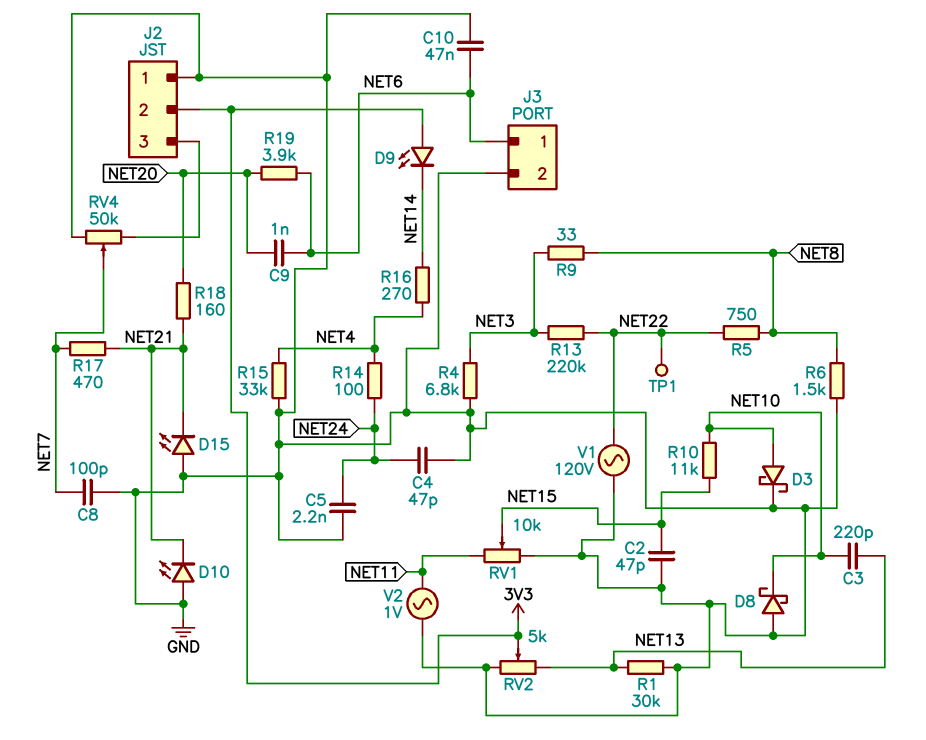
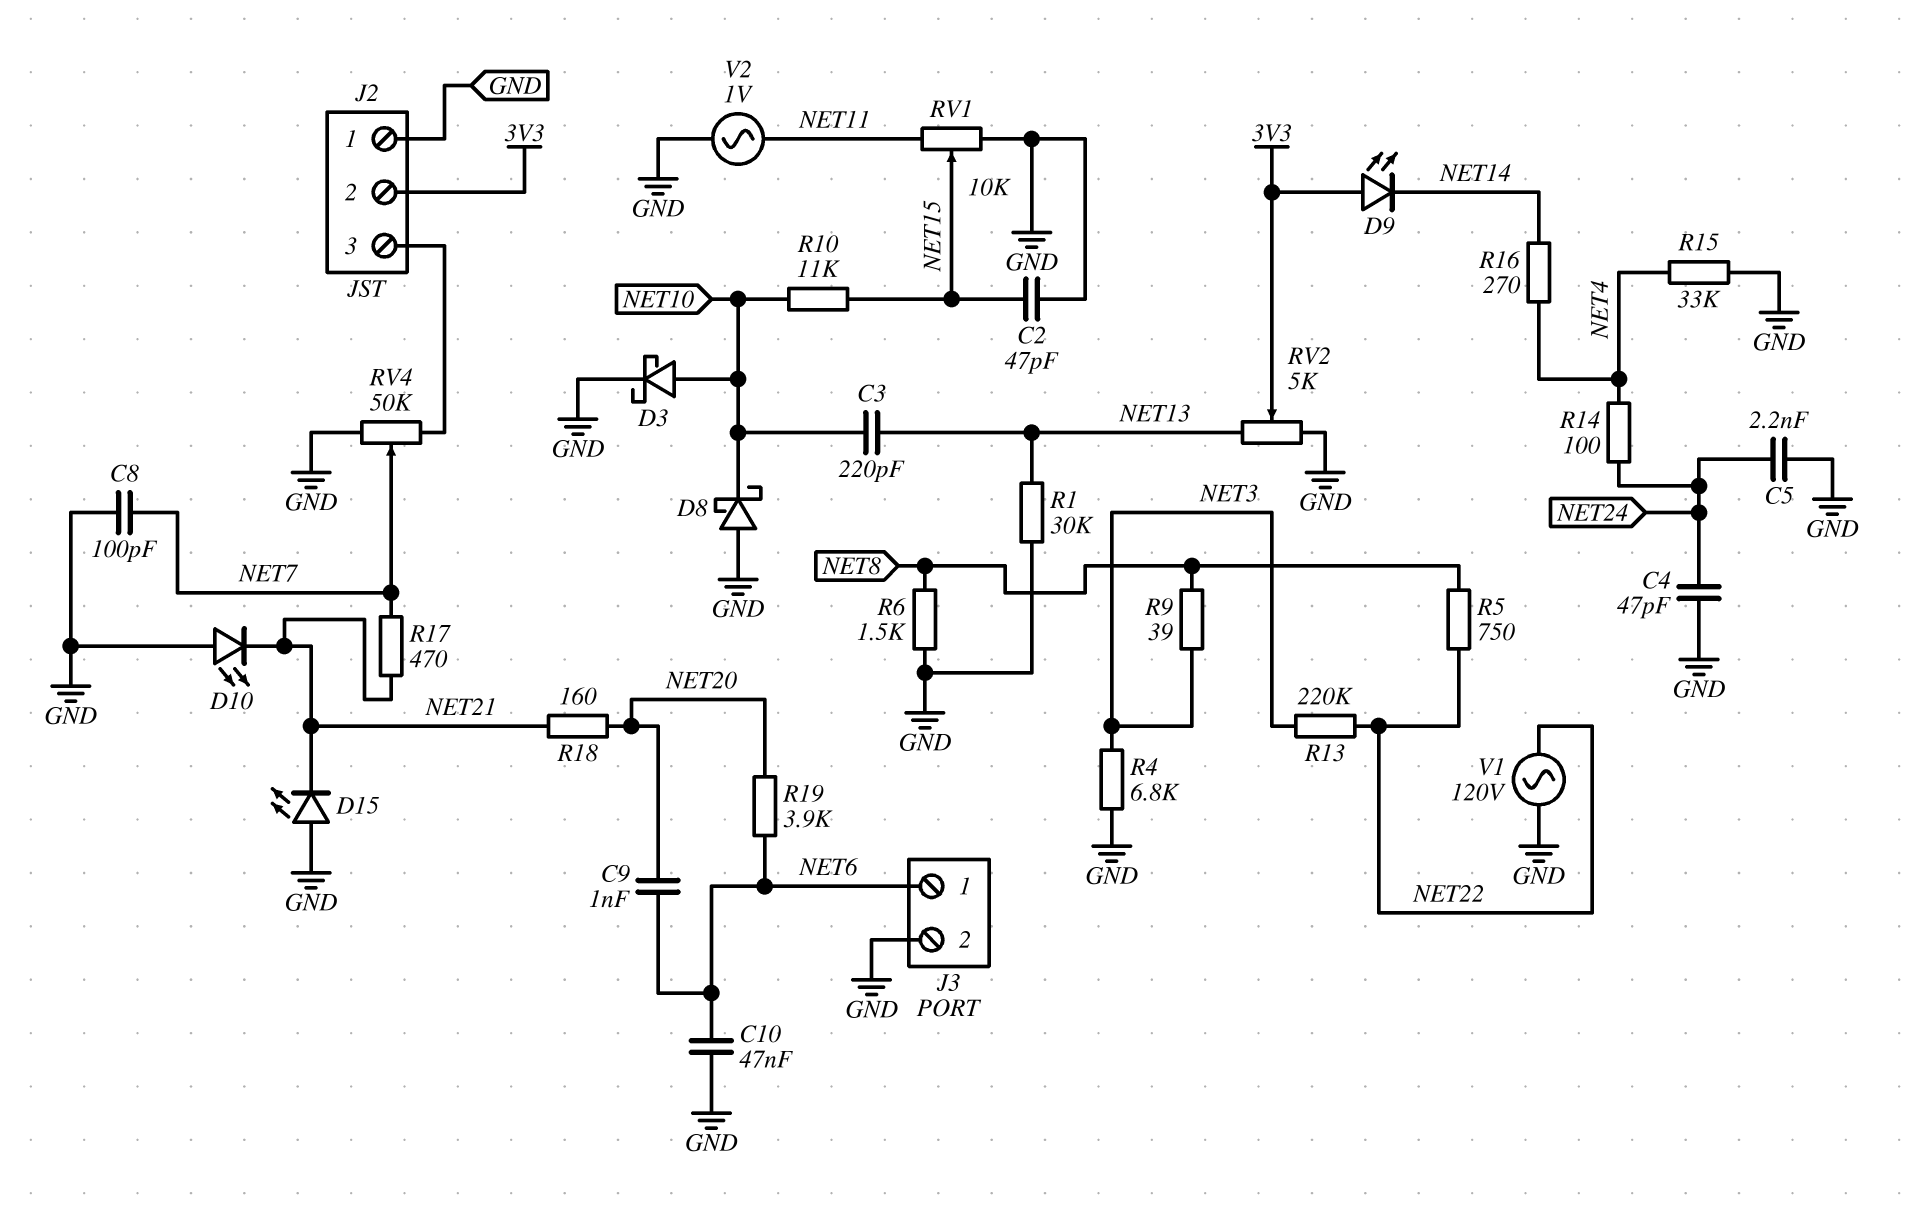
R9: 33 (NET3, NET8) -> 39 (NET3, NET8)
TP1: test point (NET22) -> none

